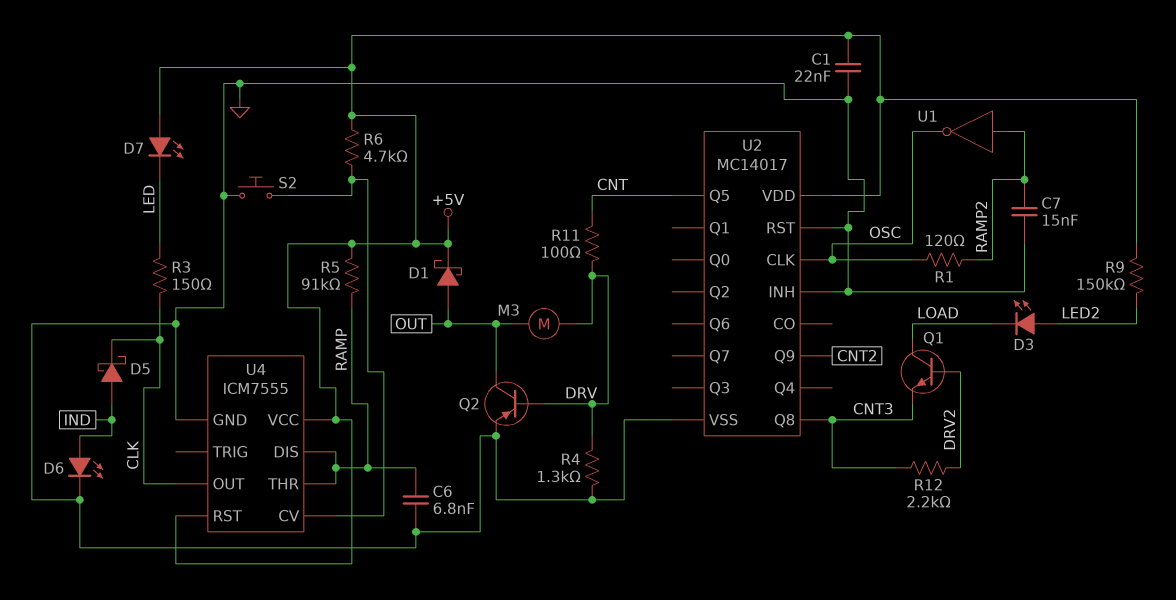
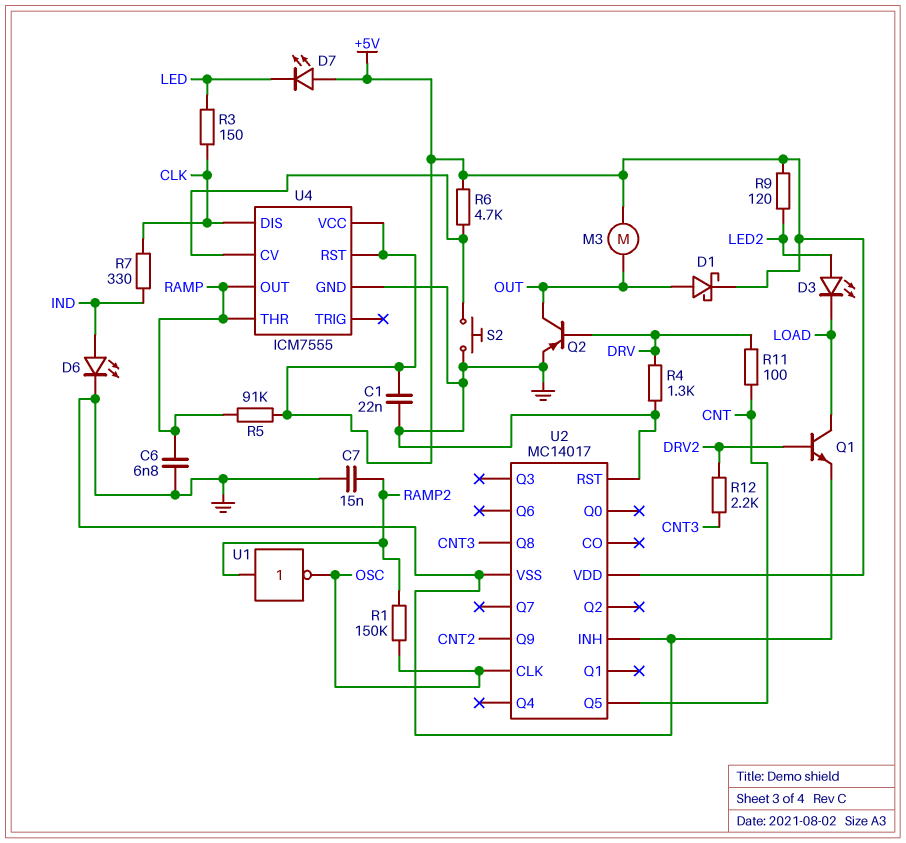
D5: schottky (A IND, K CLK) -> none
M3: motor (DRV, OUT) -> motor (+5V, OUT)
Q1: NPN (B DRV2, C LOAD, E CNT3) -> NPN (B DRV2, C LOAD, E GND)
R1: 120 (OSC, RAMP2) -> 150k (OSC, RAMP2)
R7: none -> 330 (CLK, IND)
R9: 150k (+5V, LED2) -> 120 (+5V, LED2)
U4 pin DIS: RAMP -> CLK
U4 pin OUT: CLK -> RAMP

